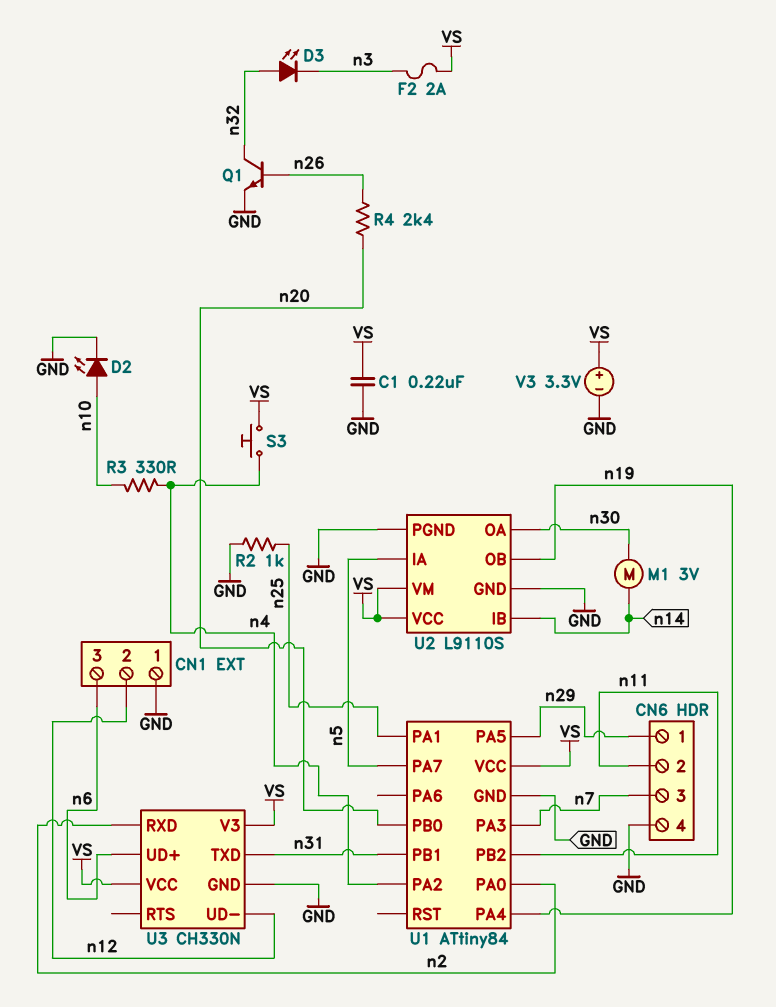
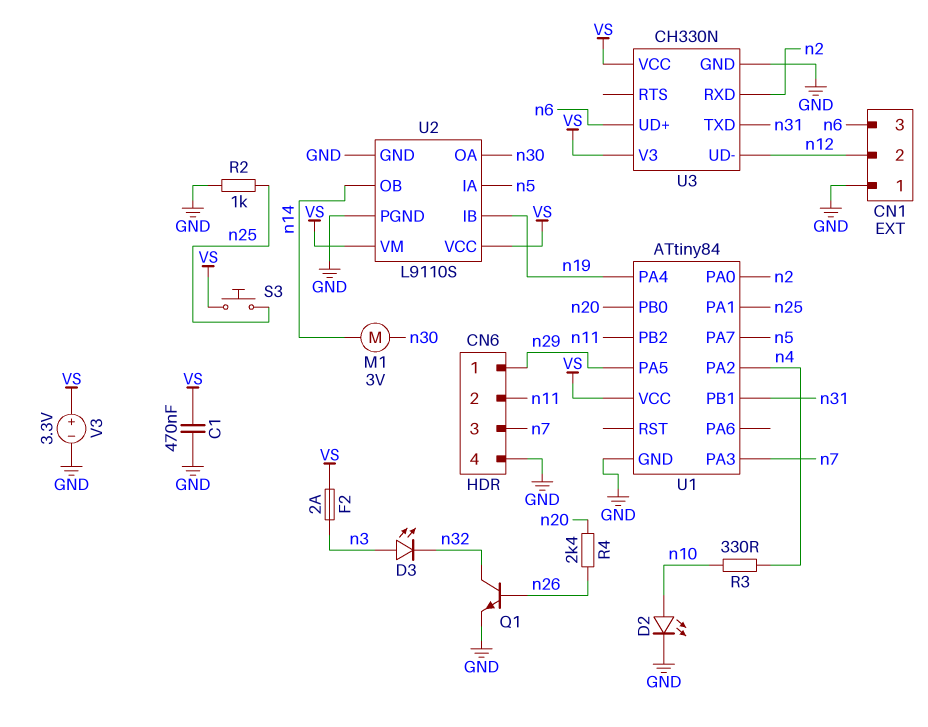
C1: 220nF (GND, VS) -> 470nF (GND, VS)
D3: LED (A n32, K n3) -> LED (A n3, K n32)
S3: button (VS, n4) -> button (VS, n25)
U2 pin IB: n14 -> n19
U2 pin OB: n19 -> n14

